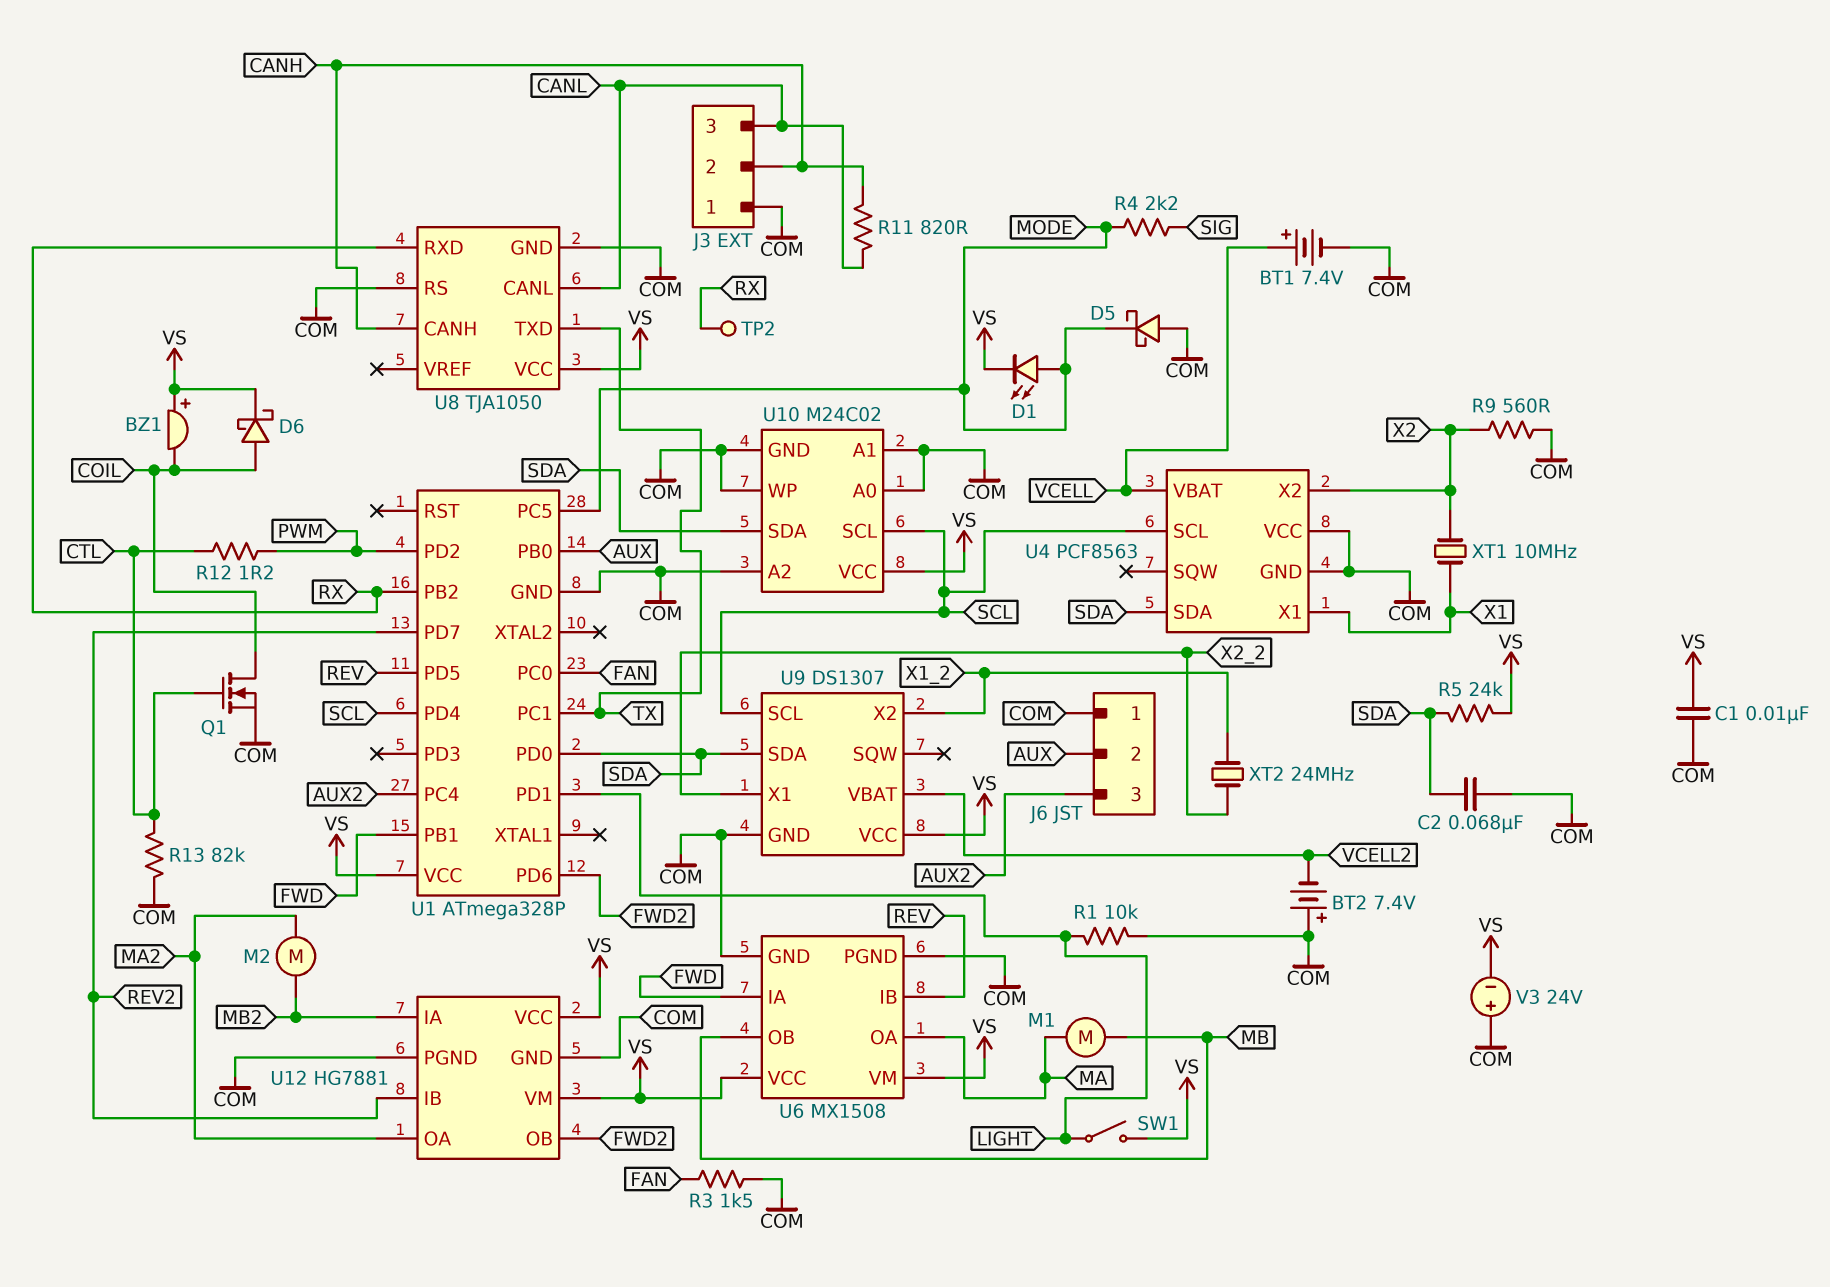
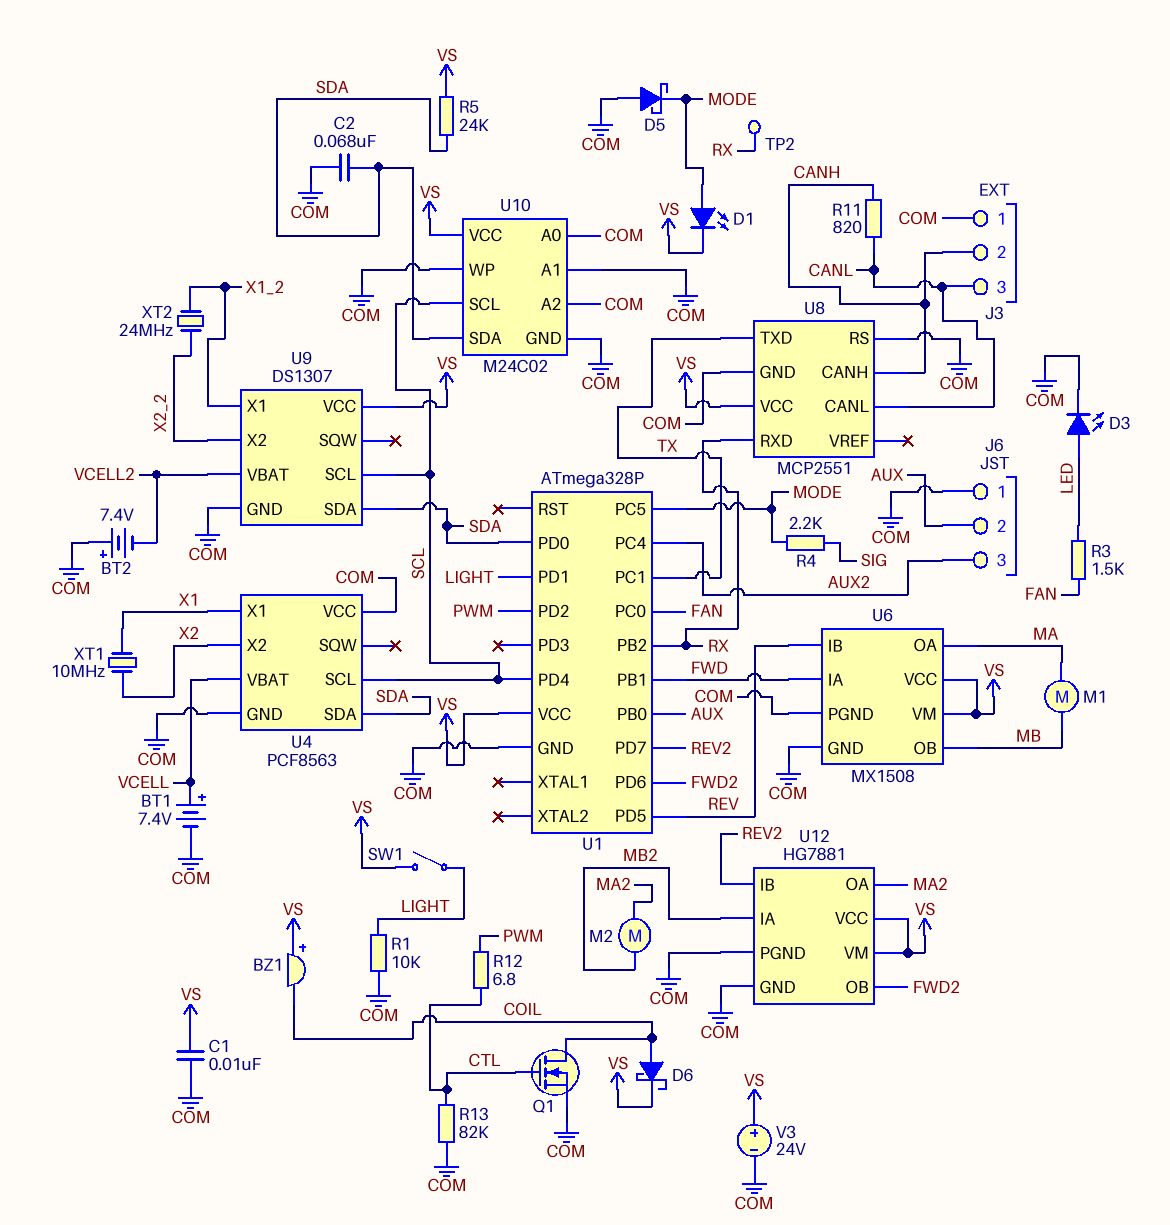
D3: none -> LED (A LED, K COM)
R3: 1.5k (COM, FAN) -> 1.5k (FAN, LED)
R9: 560 (COM, X2) -> none
R12: 1.2 (CTL, PWM) -> 6.8 (CTL, PWM)
U8: TJA1050 -> MCP2551
U9 pin X1: X2_2 -> X1_2
U9 pin X2: X1_2 -> X2_2
V3: 24V (plus COM, minus VS) -> 24V (plus VS, minus COM)

